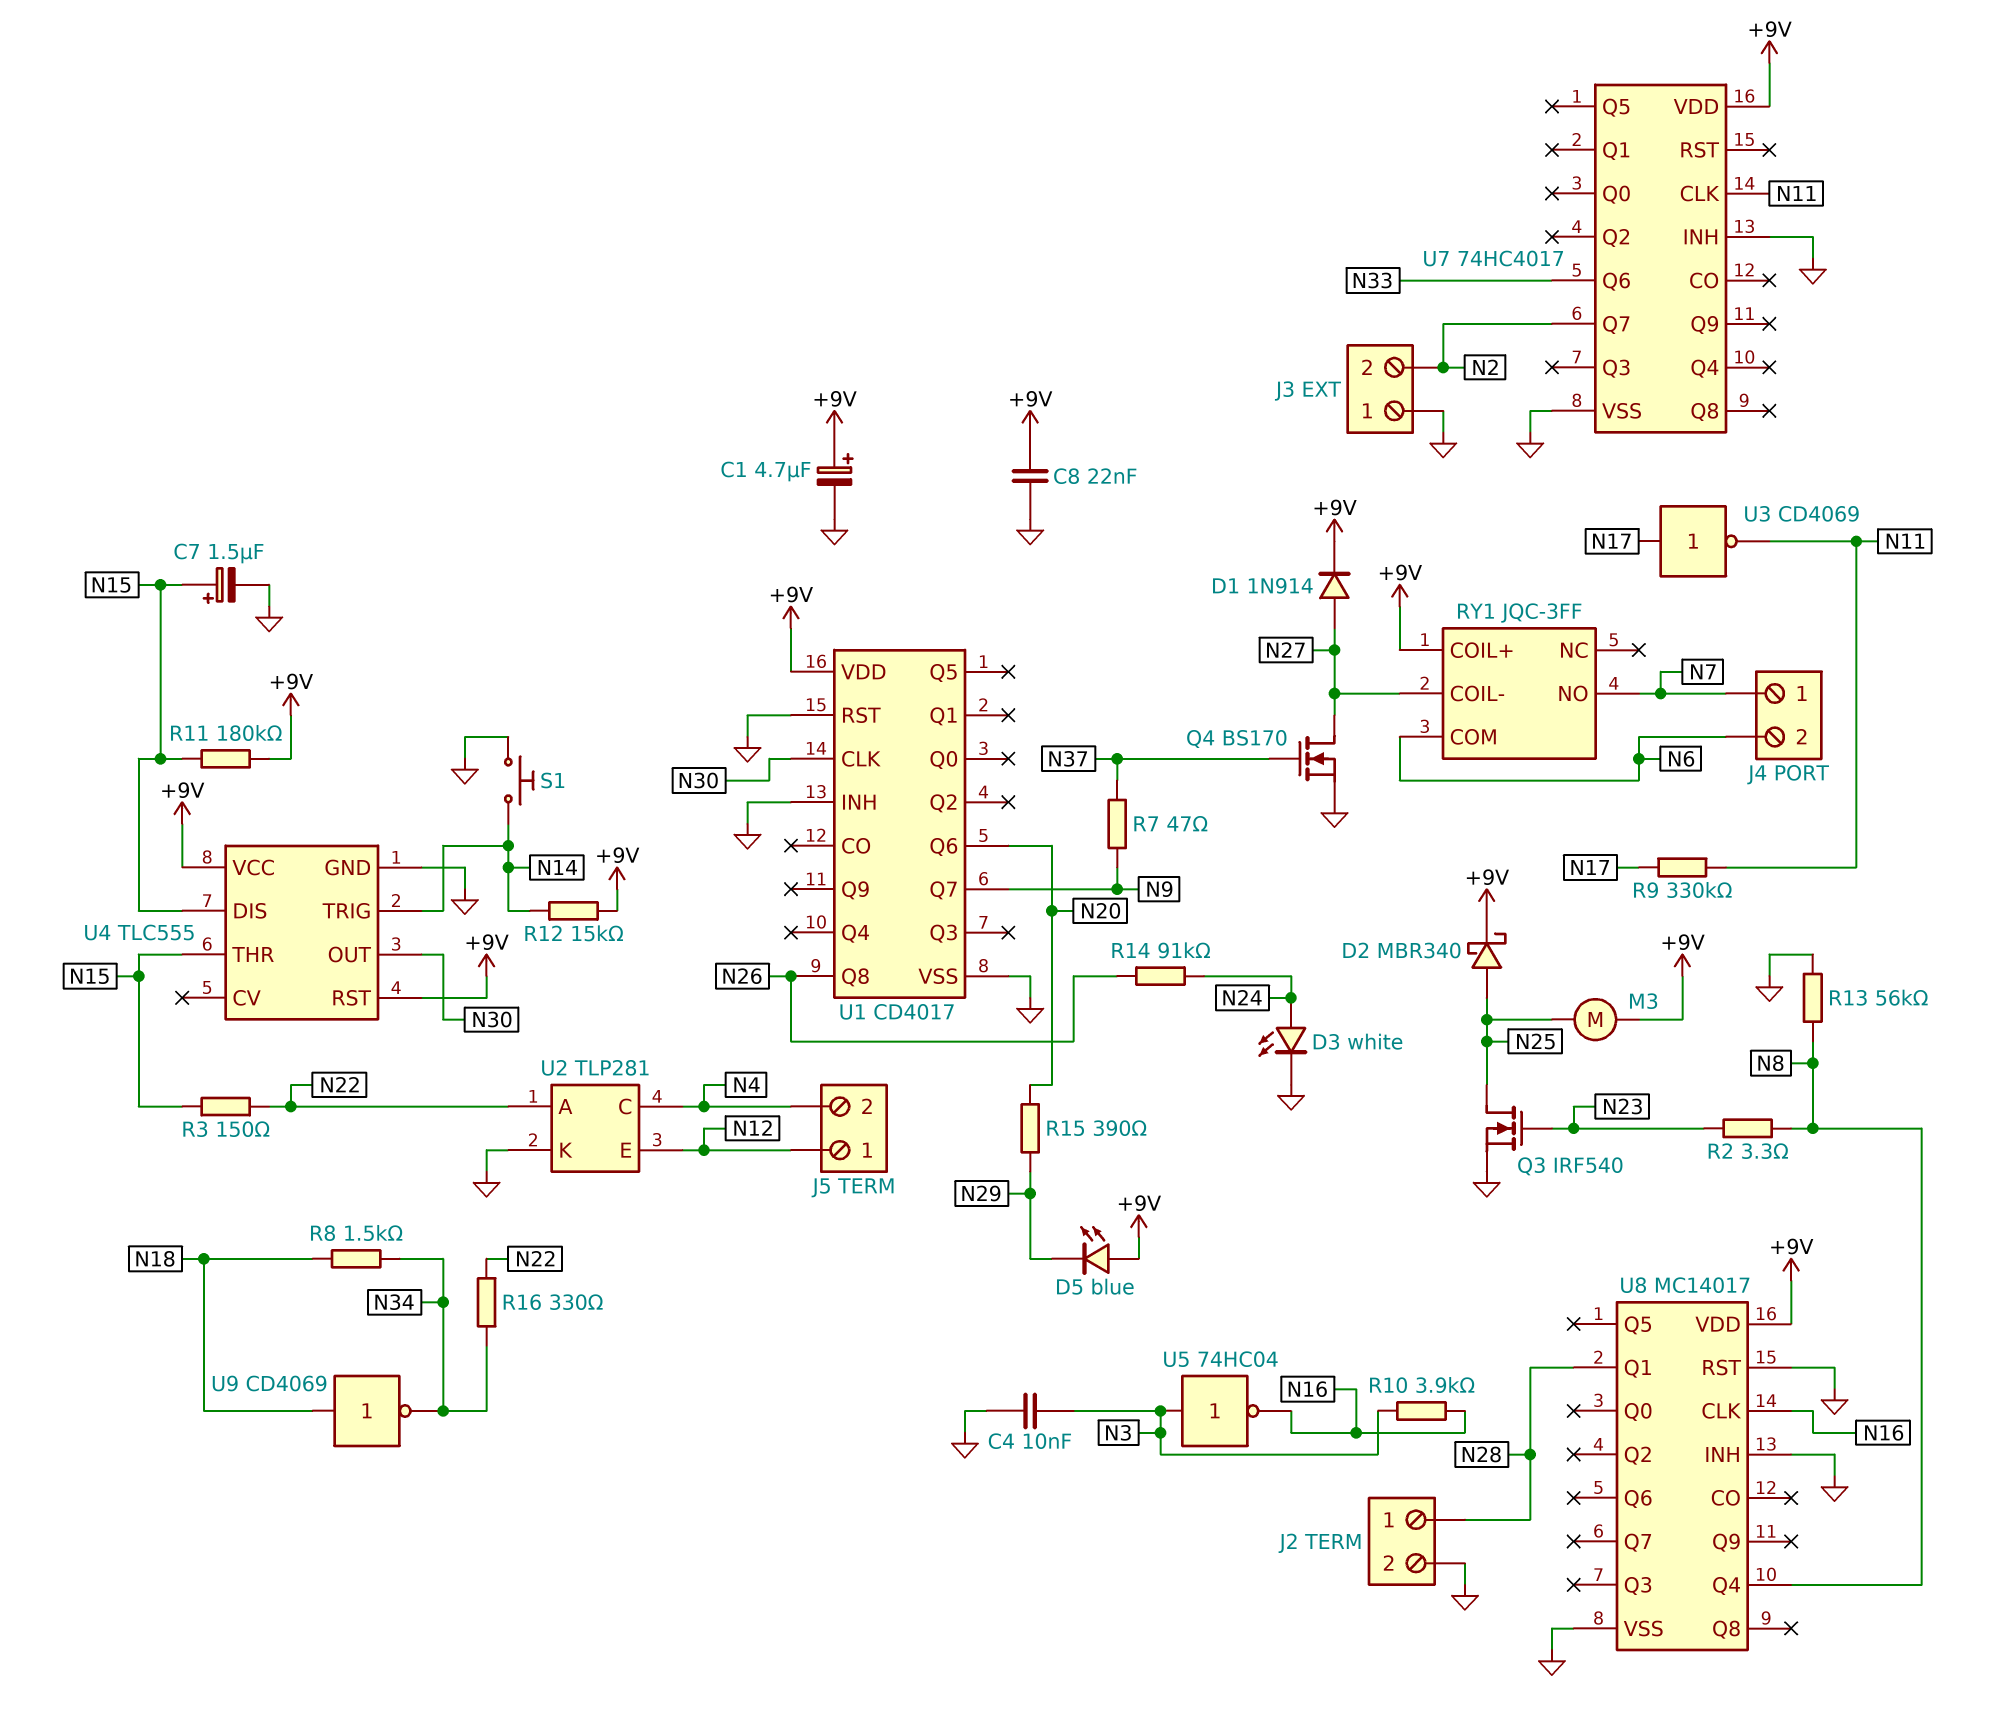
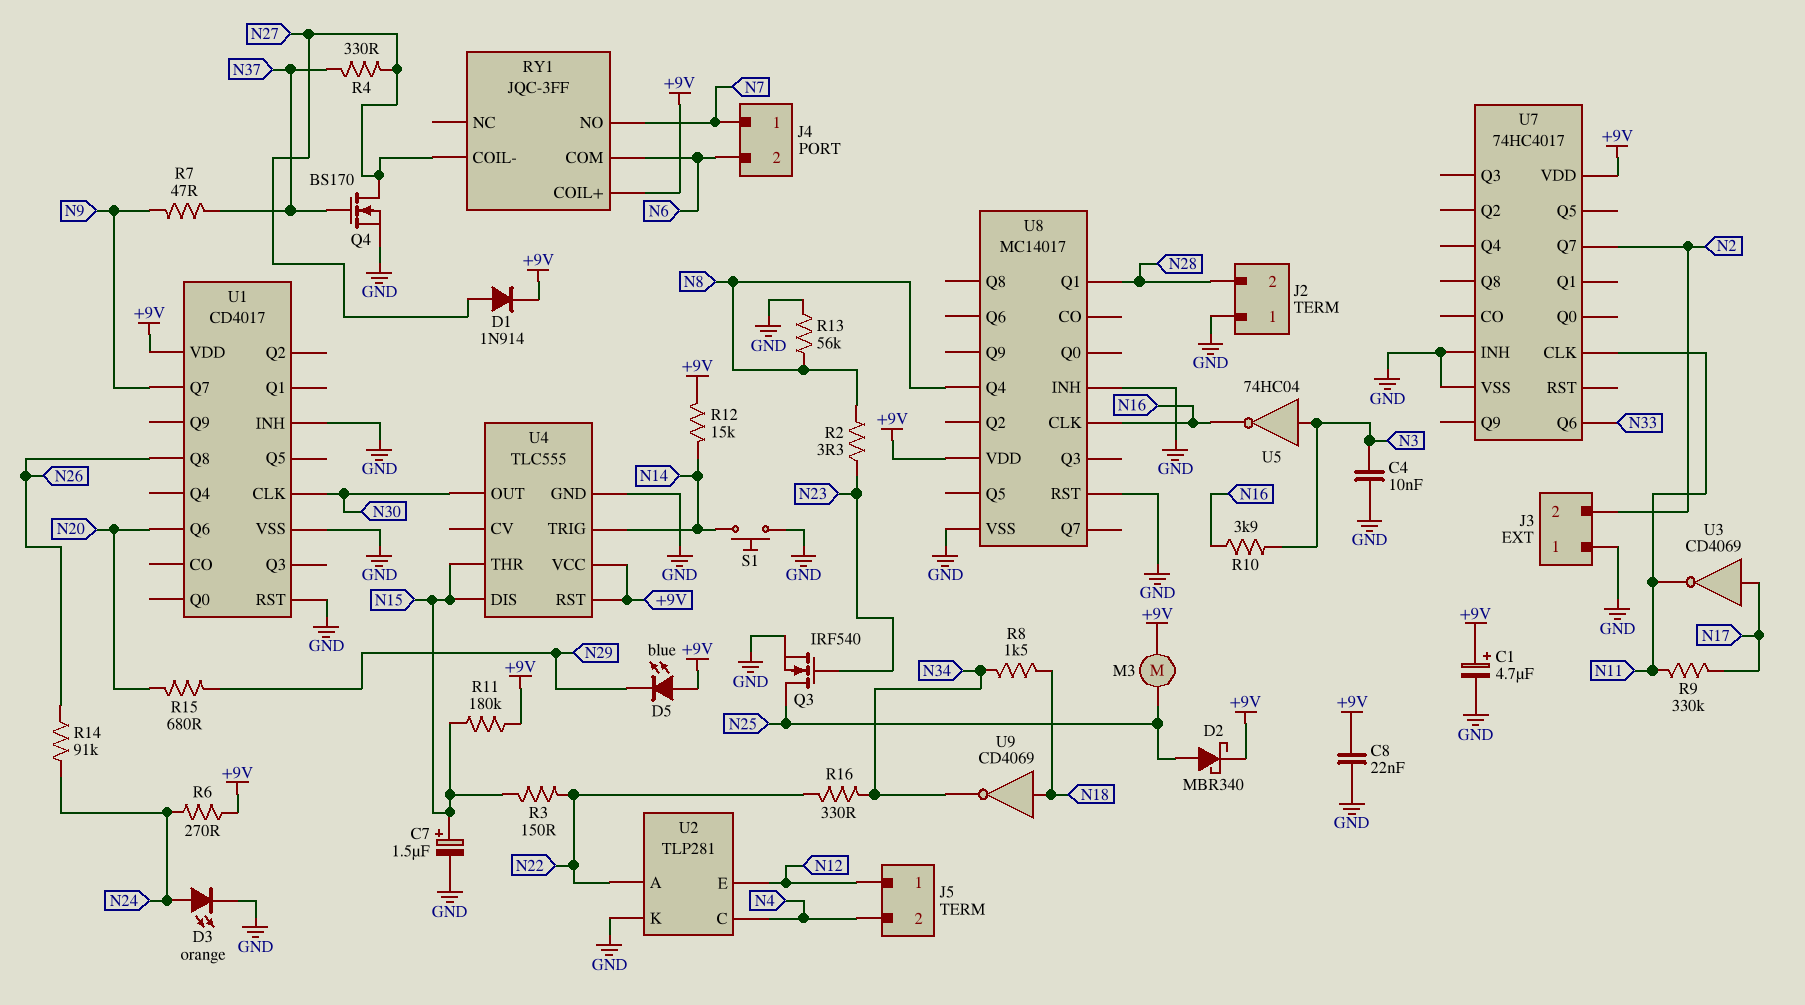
D3: LED white (A N24, K GND) -> LED orange (A N24, K GND)
J2 pin 1: N28 -> GND
J2 pin 2: GND -> N28
R4: none -> 330 (N27, N37)
R6: none -> 270 (+9V, N24)
R15: 390 (N20, N29) -> 680 (N20, N29)

